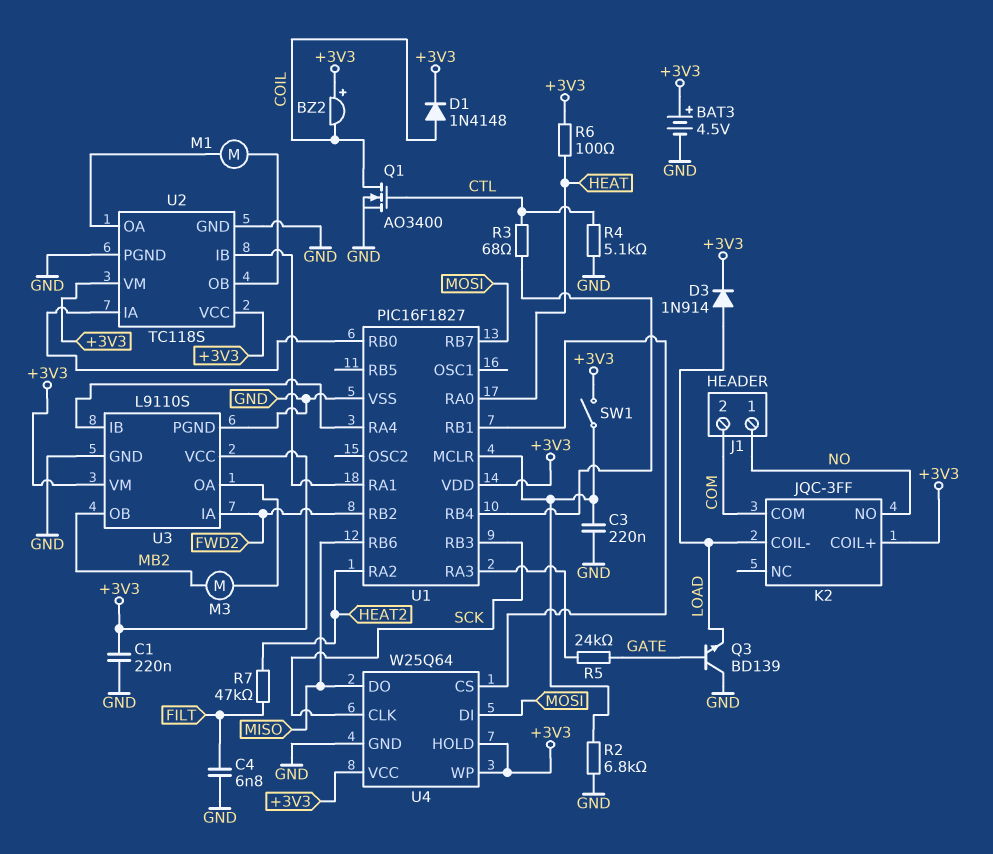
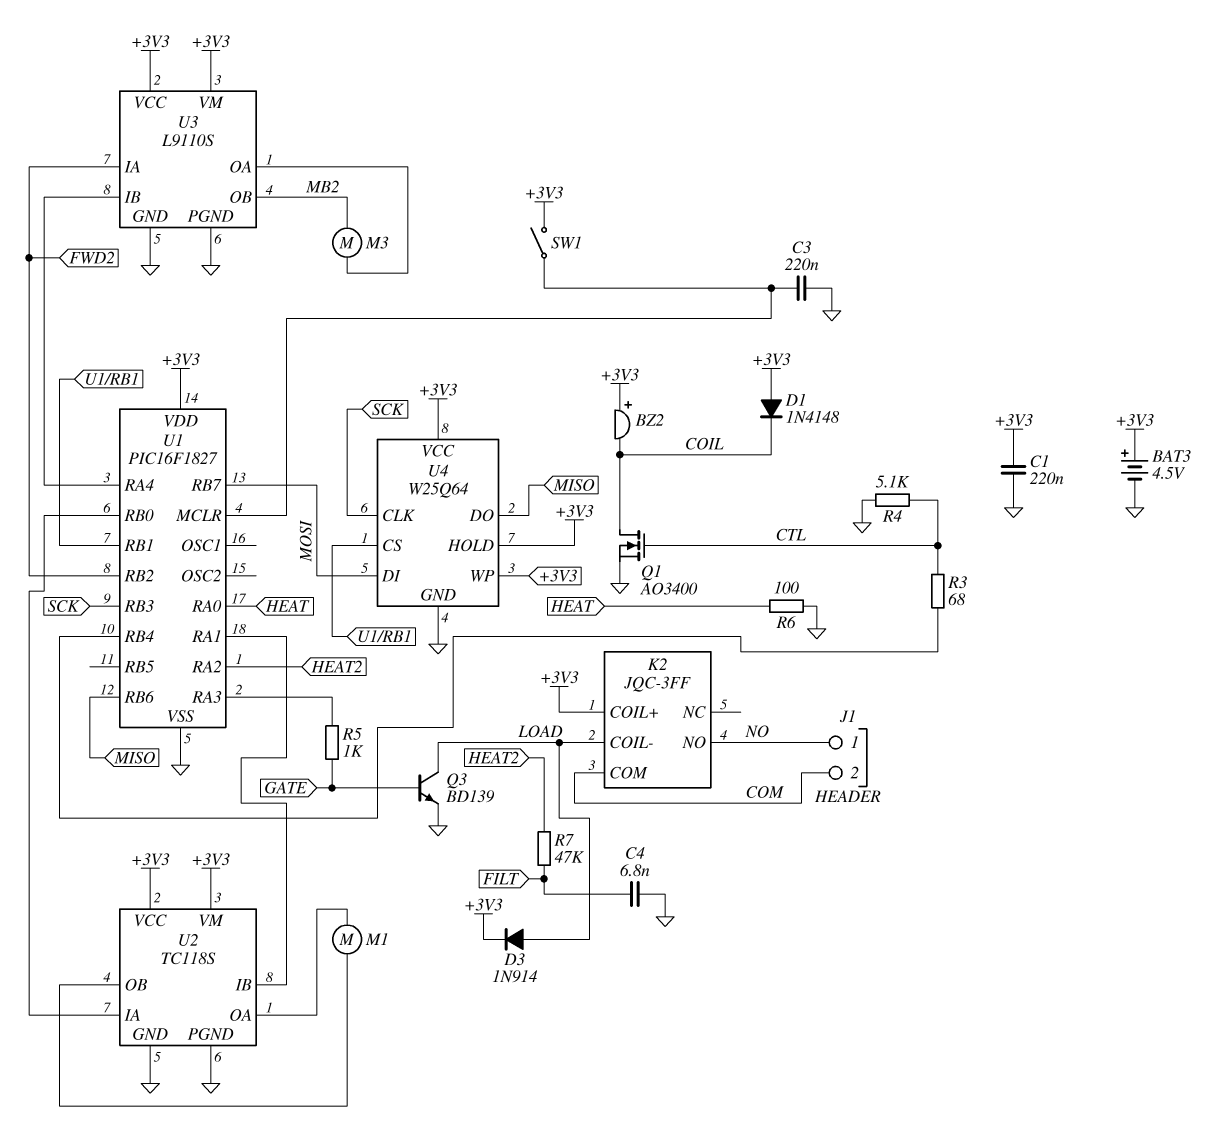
D1: diode 1N4148 (A COIL, K +3V3) -> diode 1N4148 (A +3V3, K COIL)
Q3: NPN BD139 (B GATE, C GND, E LOAD) -> NPN BD139 (B GATE, C LOAD, E GND)
R2: 6.8k (GND, U1/MCLR) -> none
R5: 24k (GATE, U1/RA3) -> 1k (GATE, U1/RA3)
R6: 100 (+3V3, HEAT) -> 100 (GND, HEAT)

